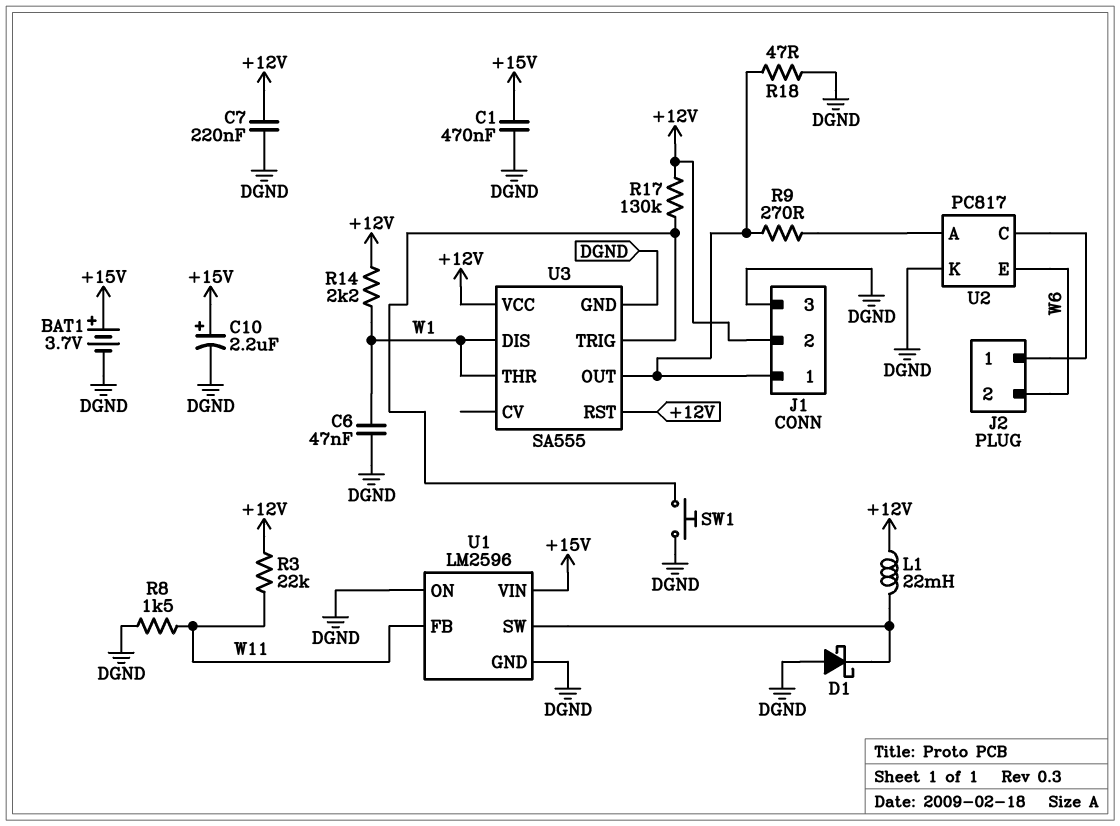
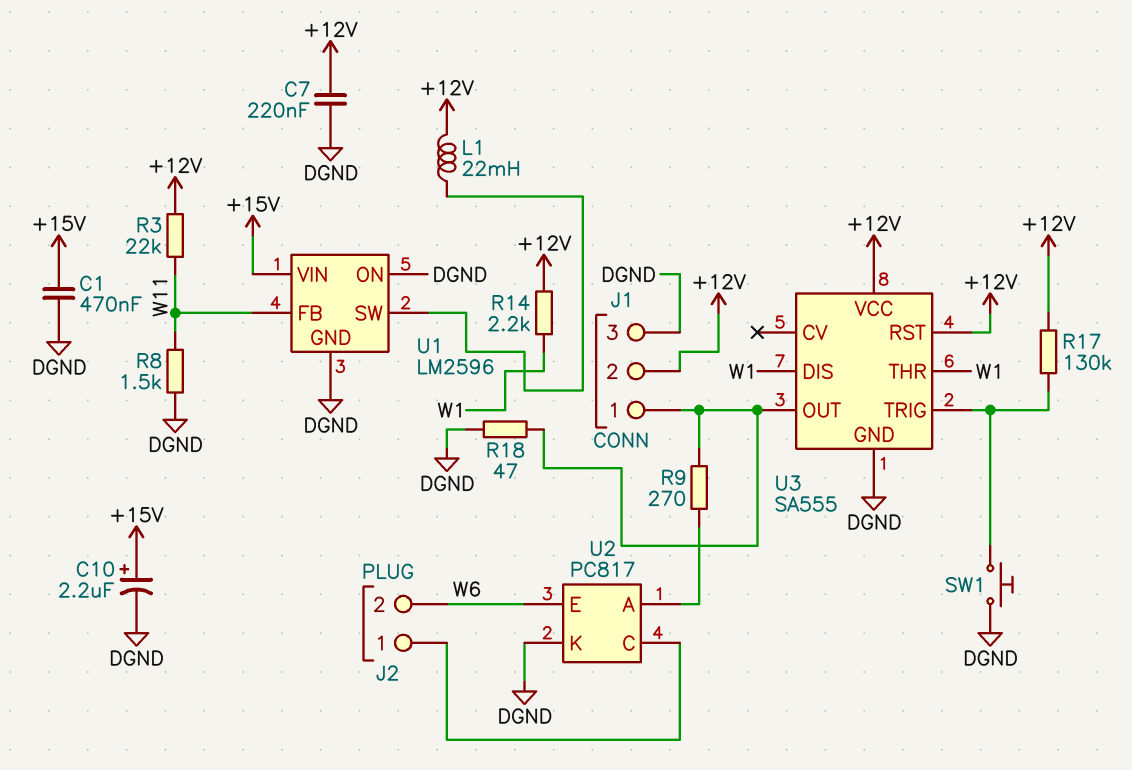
BAT1: 3.7V (plus +15V, minus DGND) -> none
C6: 47nF (DGND, W1) -> none
D1: schottky (A DGND, K U1/SW) -> none

